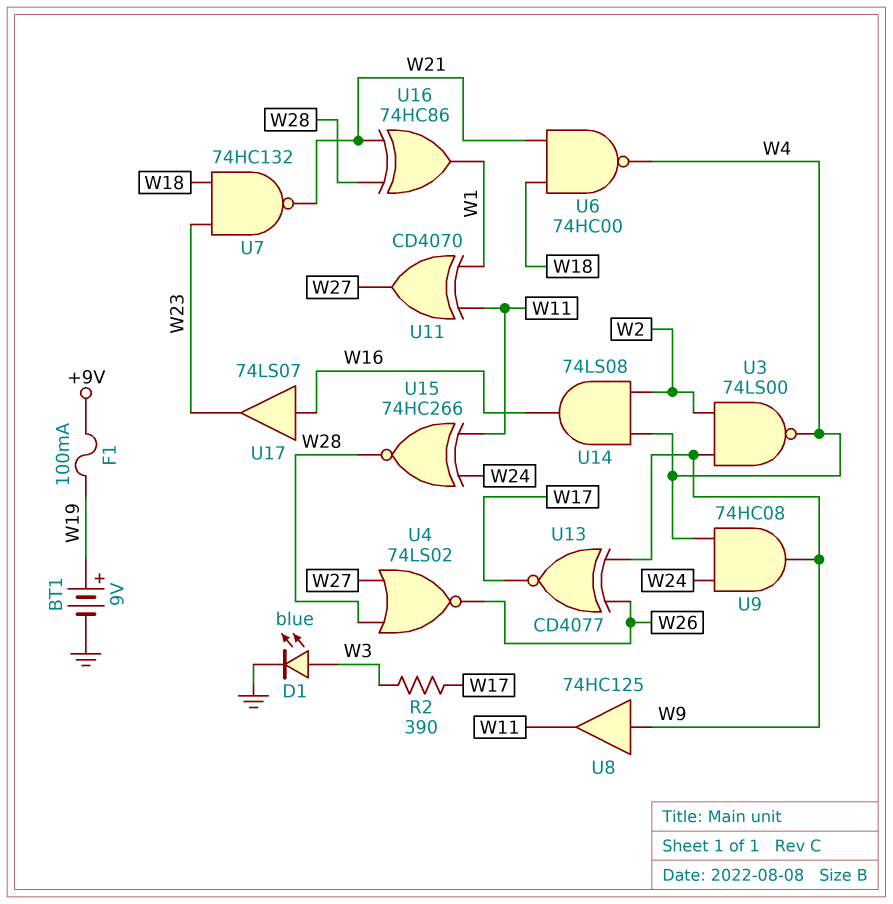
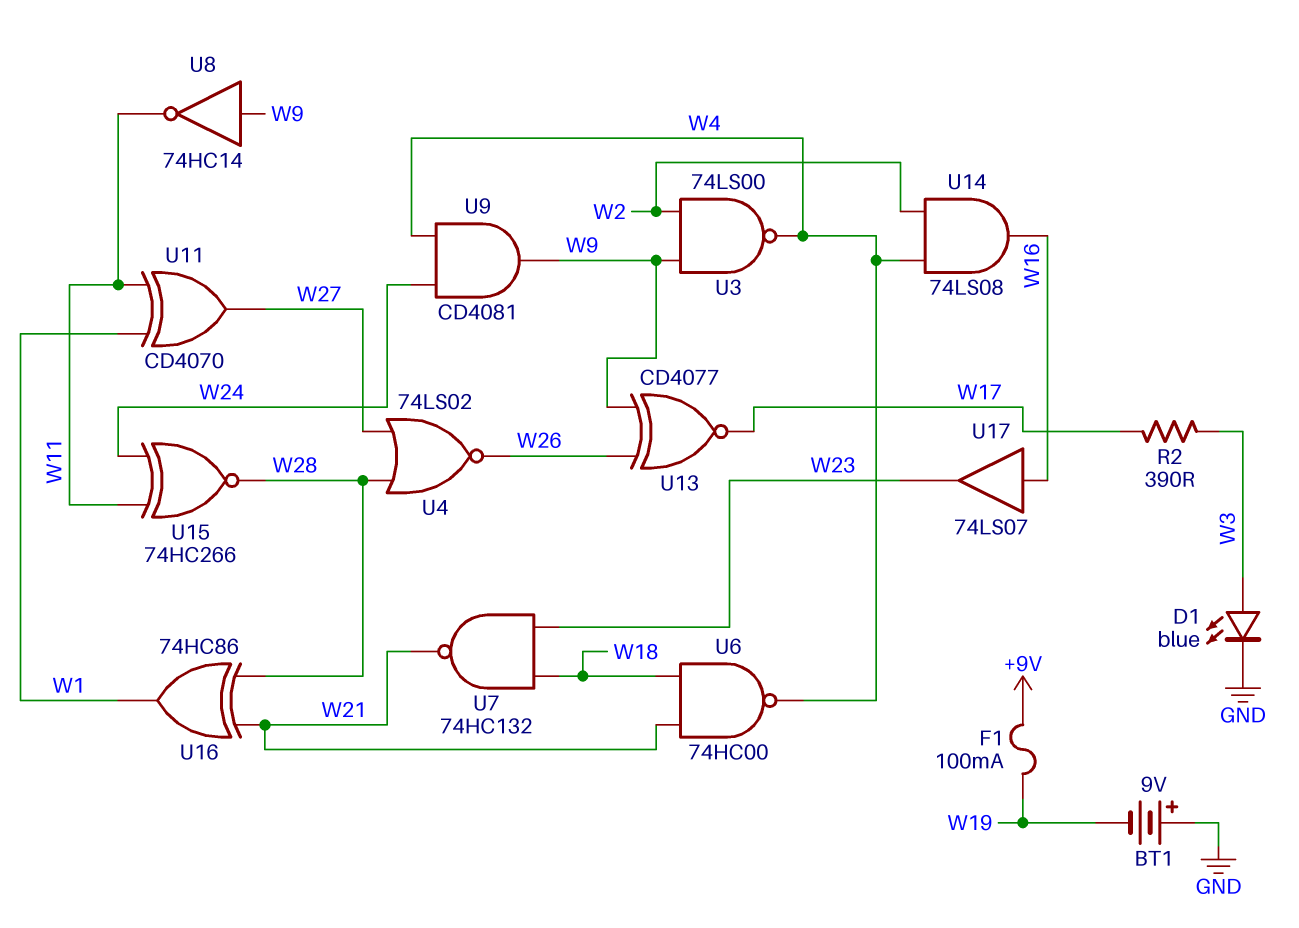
BT1: 9V (plus W19, minus GND) -> 9V (plus GND, minus W19)
U8: buffer 74HC125 (in W9, out W11) -> NOT 74HC14 (in W9, out W11)
U9: AND 74HC08 (in W4, in W24, out W9) -> AND CD4081 (in W4, in W24, out W9)

